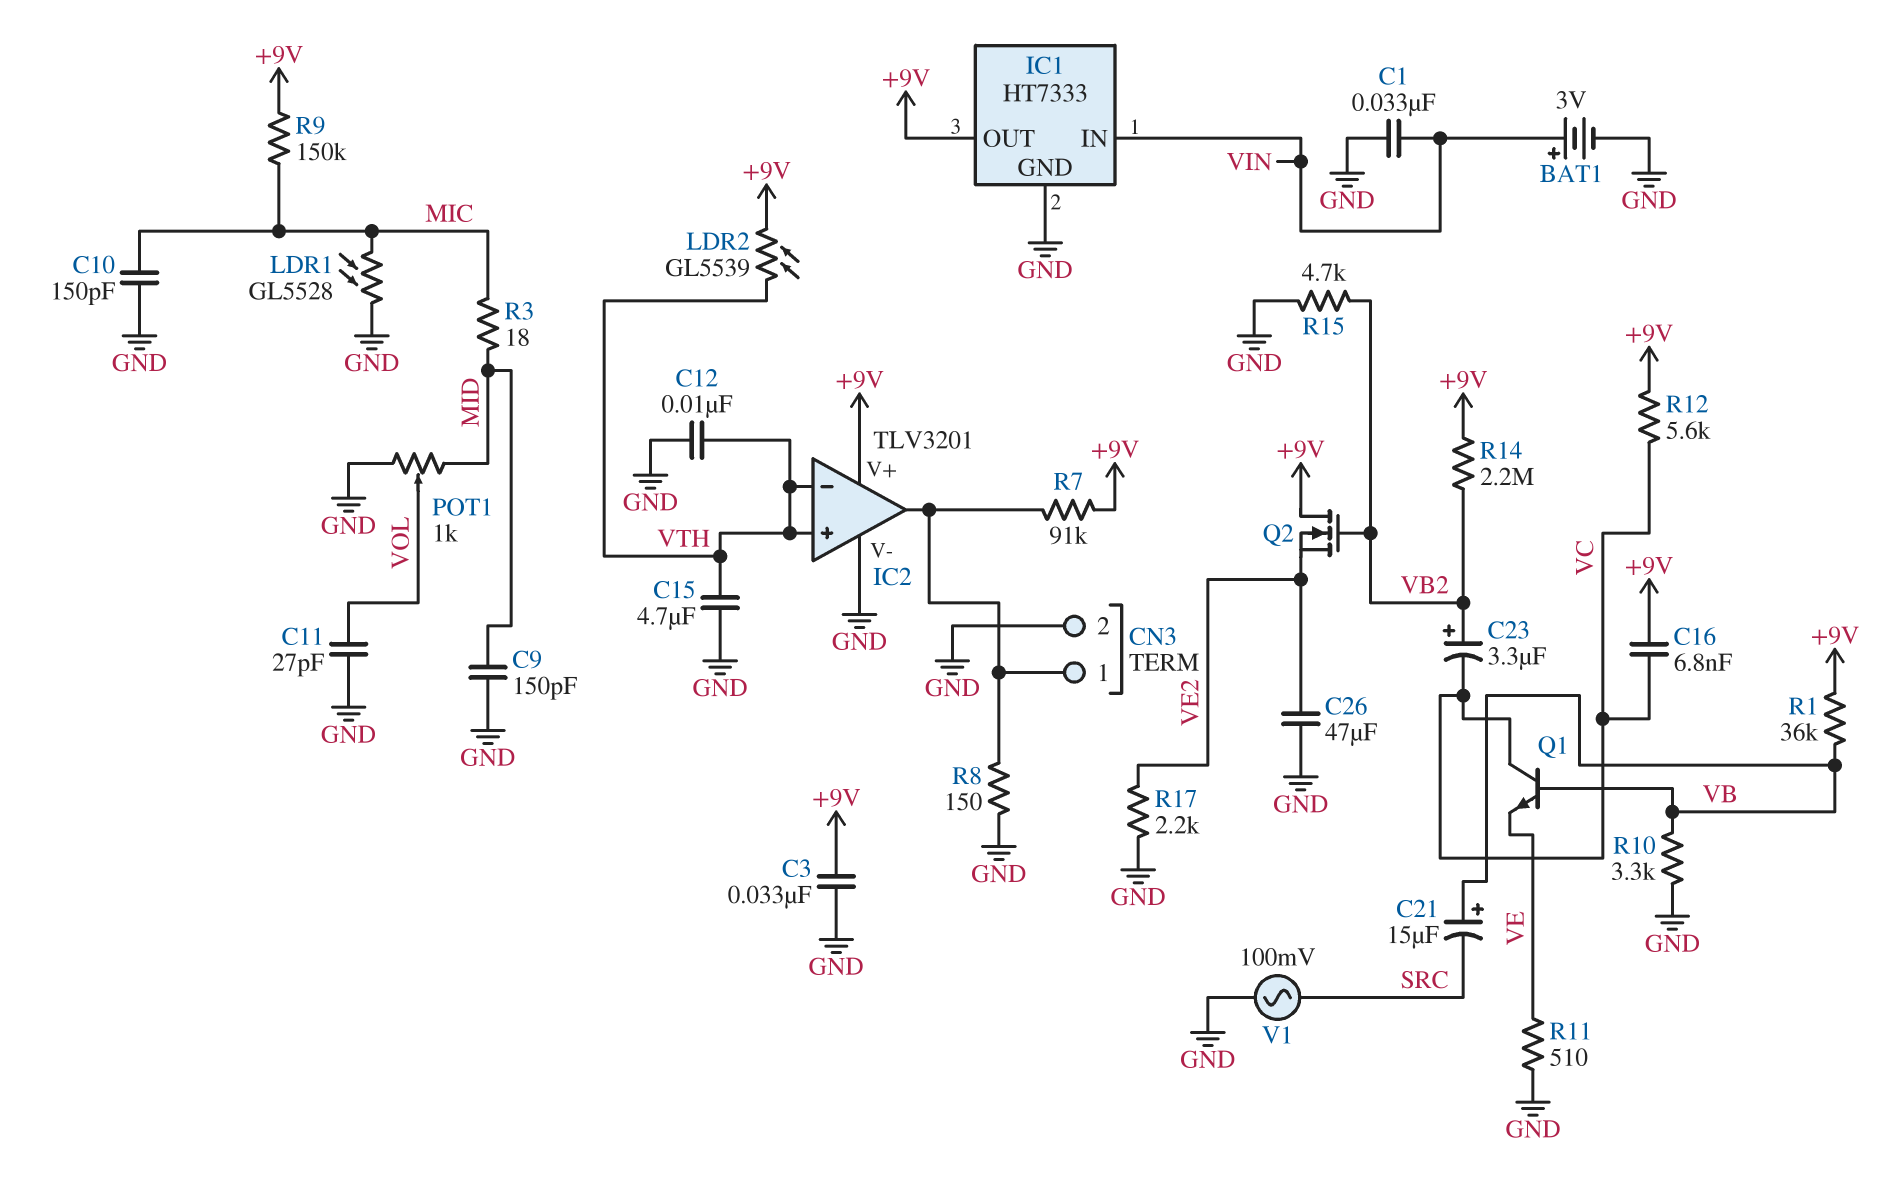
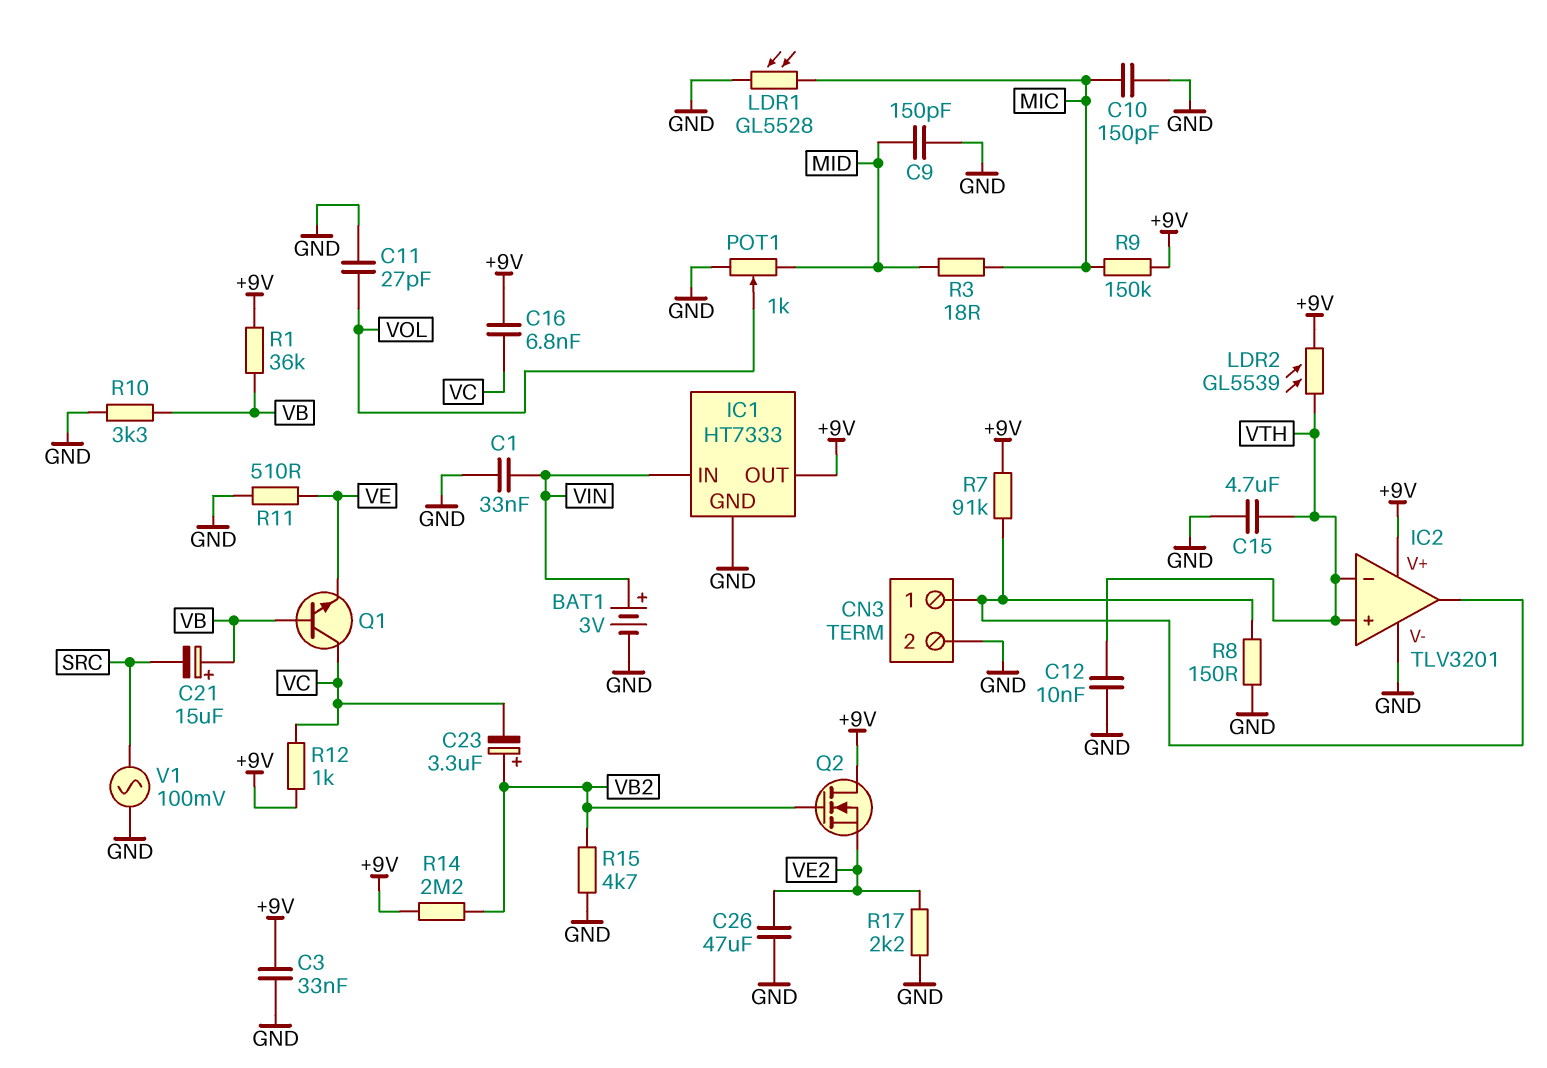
R12: 5.6k (+9V, VC) -> 1k (+9V, VC)

